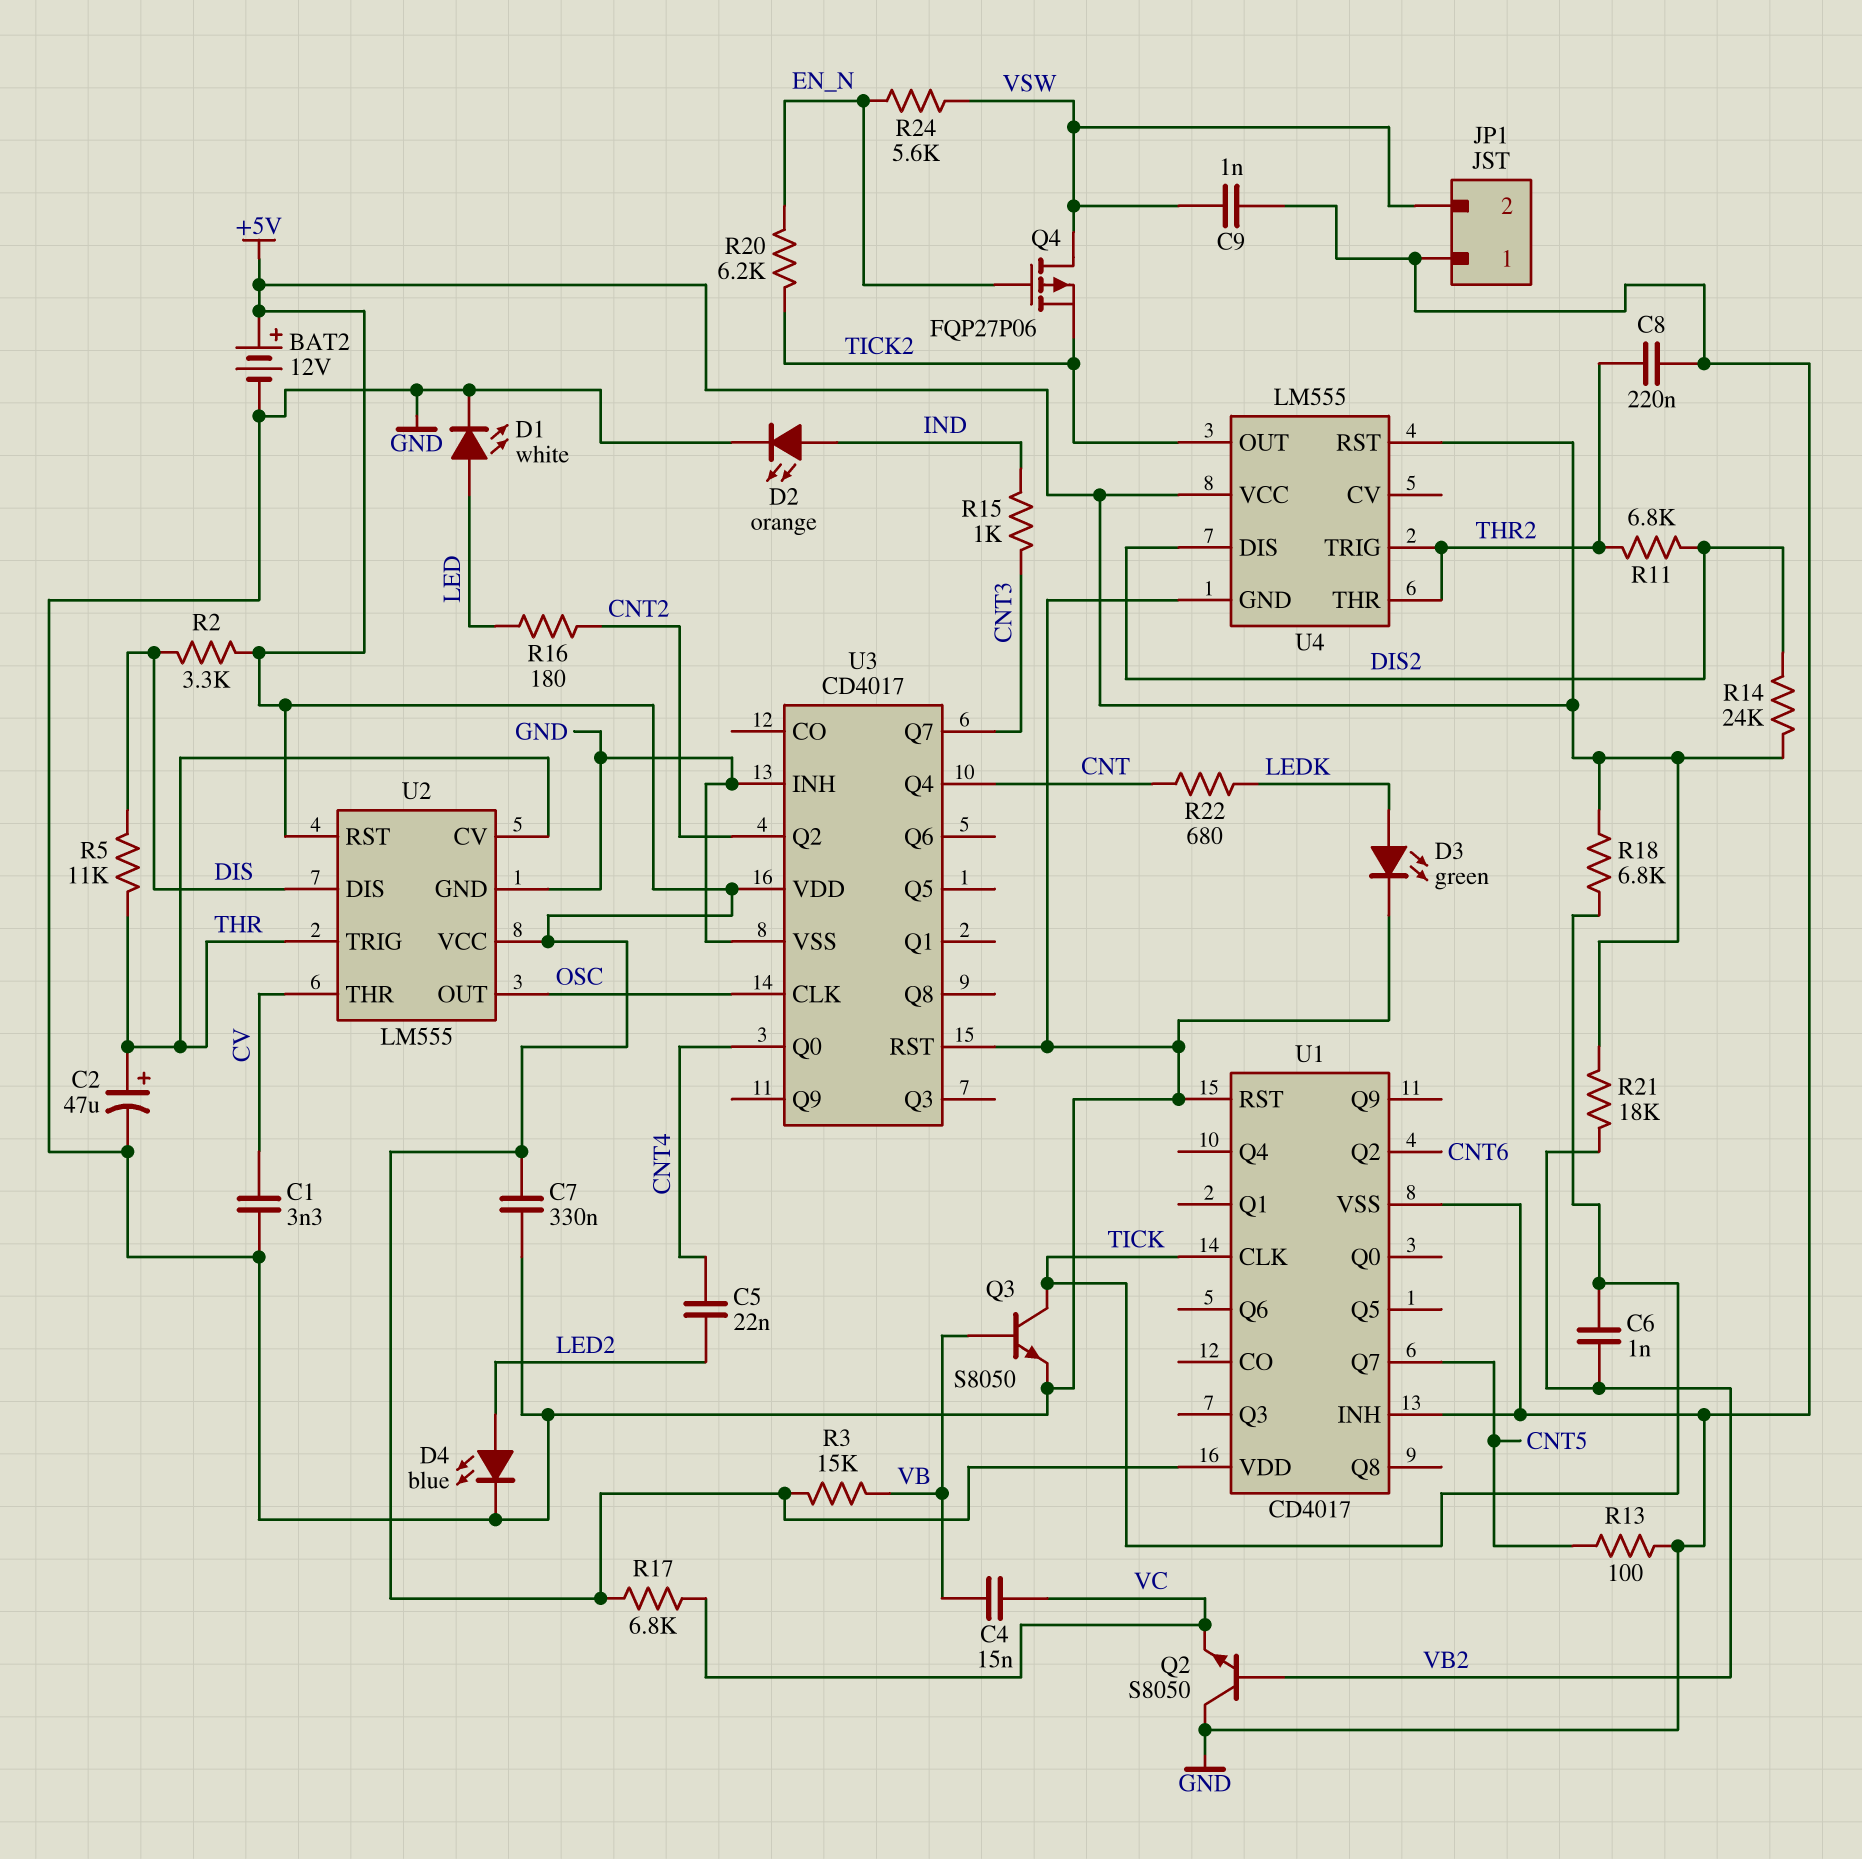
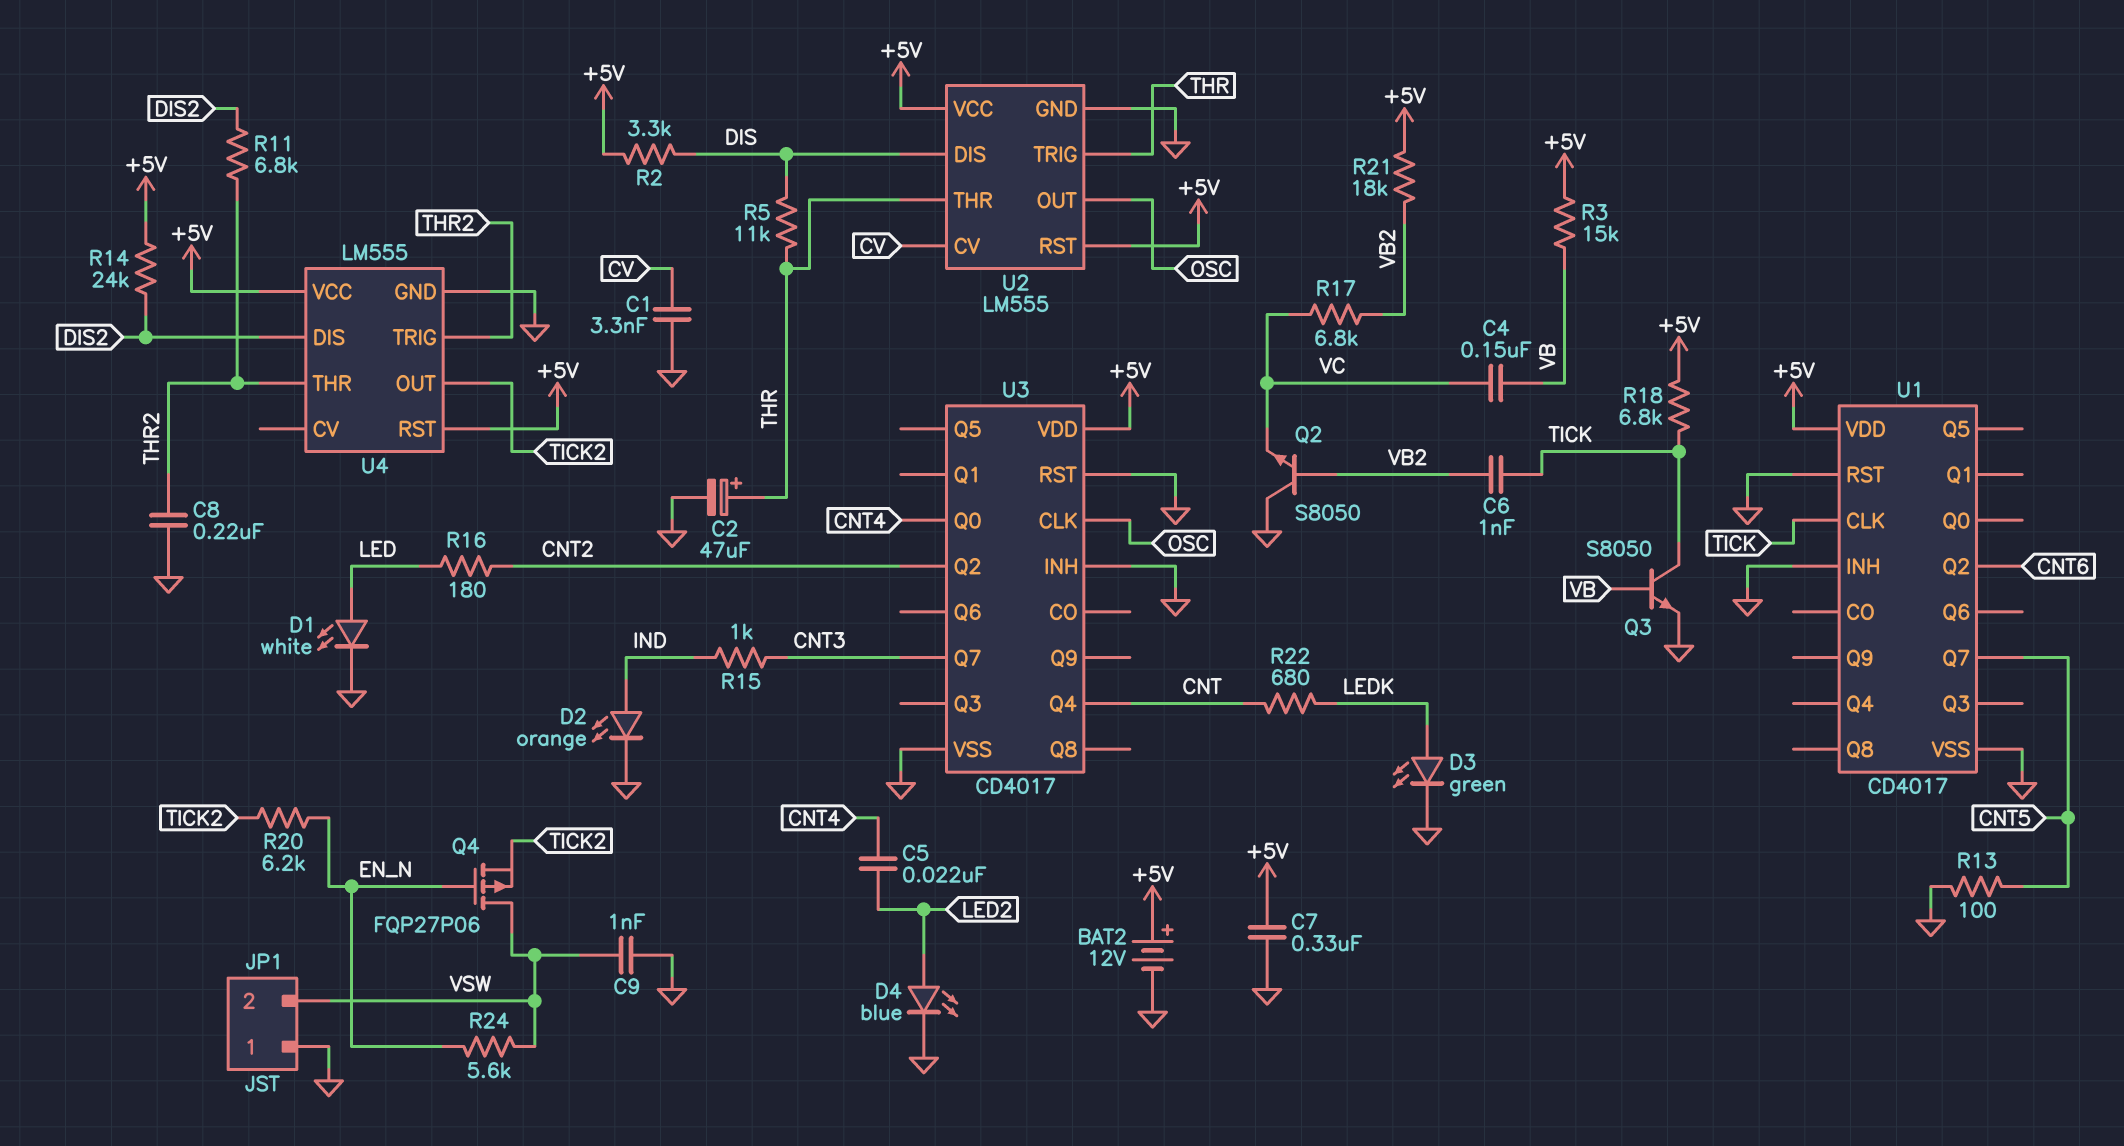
C4: 15nF (VB, VC) -> 150nF (VB, VC)
R17: 6.8k (+5V, VC) -> 6.8k (VB2, VC)
U2 pin CV: THR -> CV
U2 pin THR: CV -> THR

